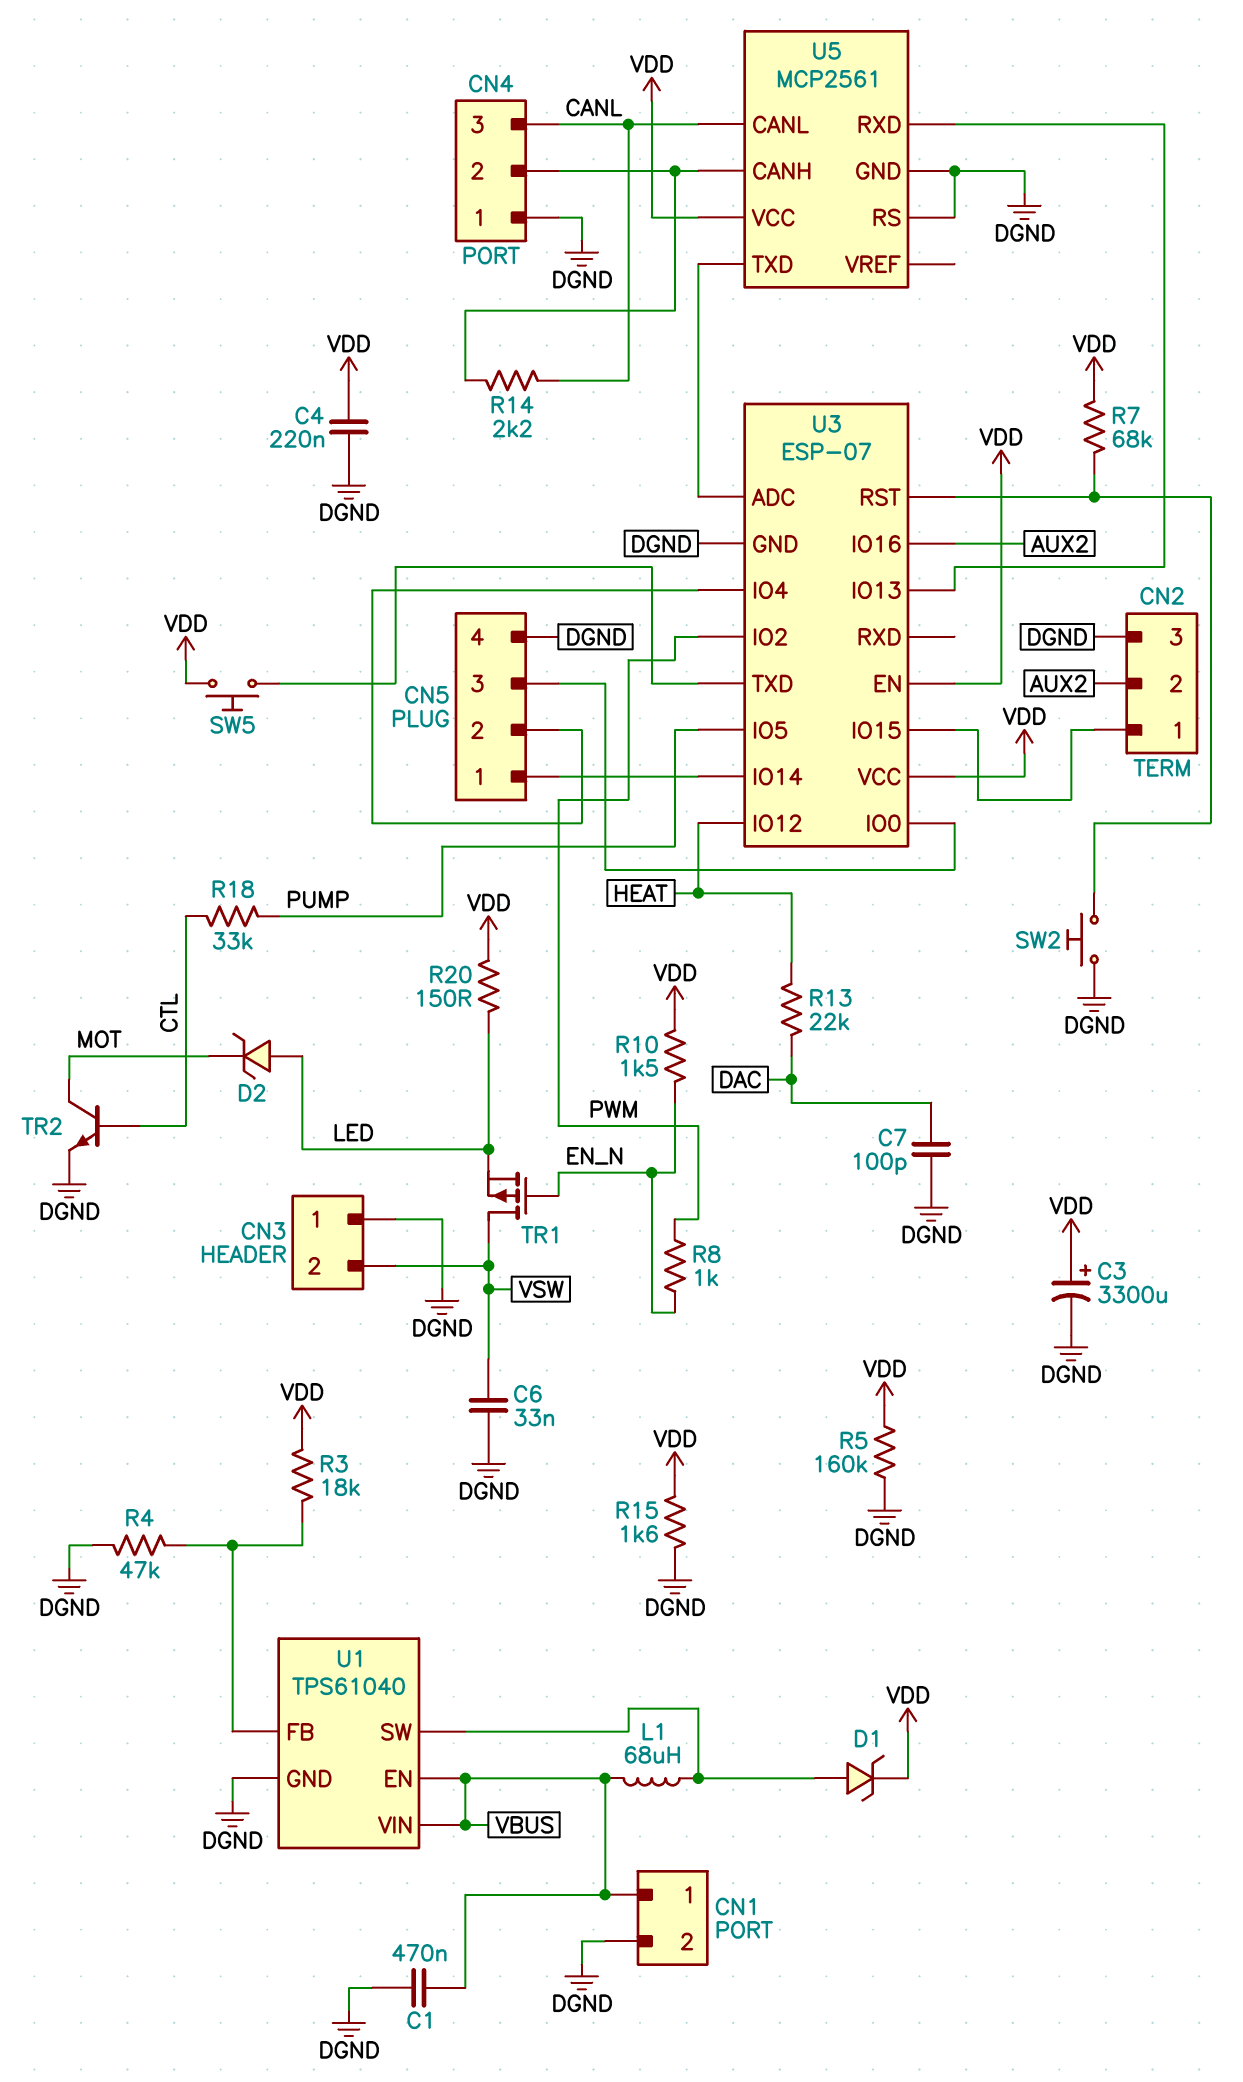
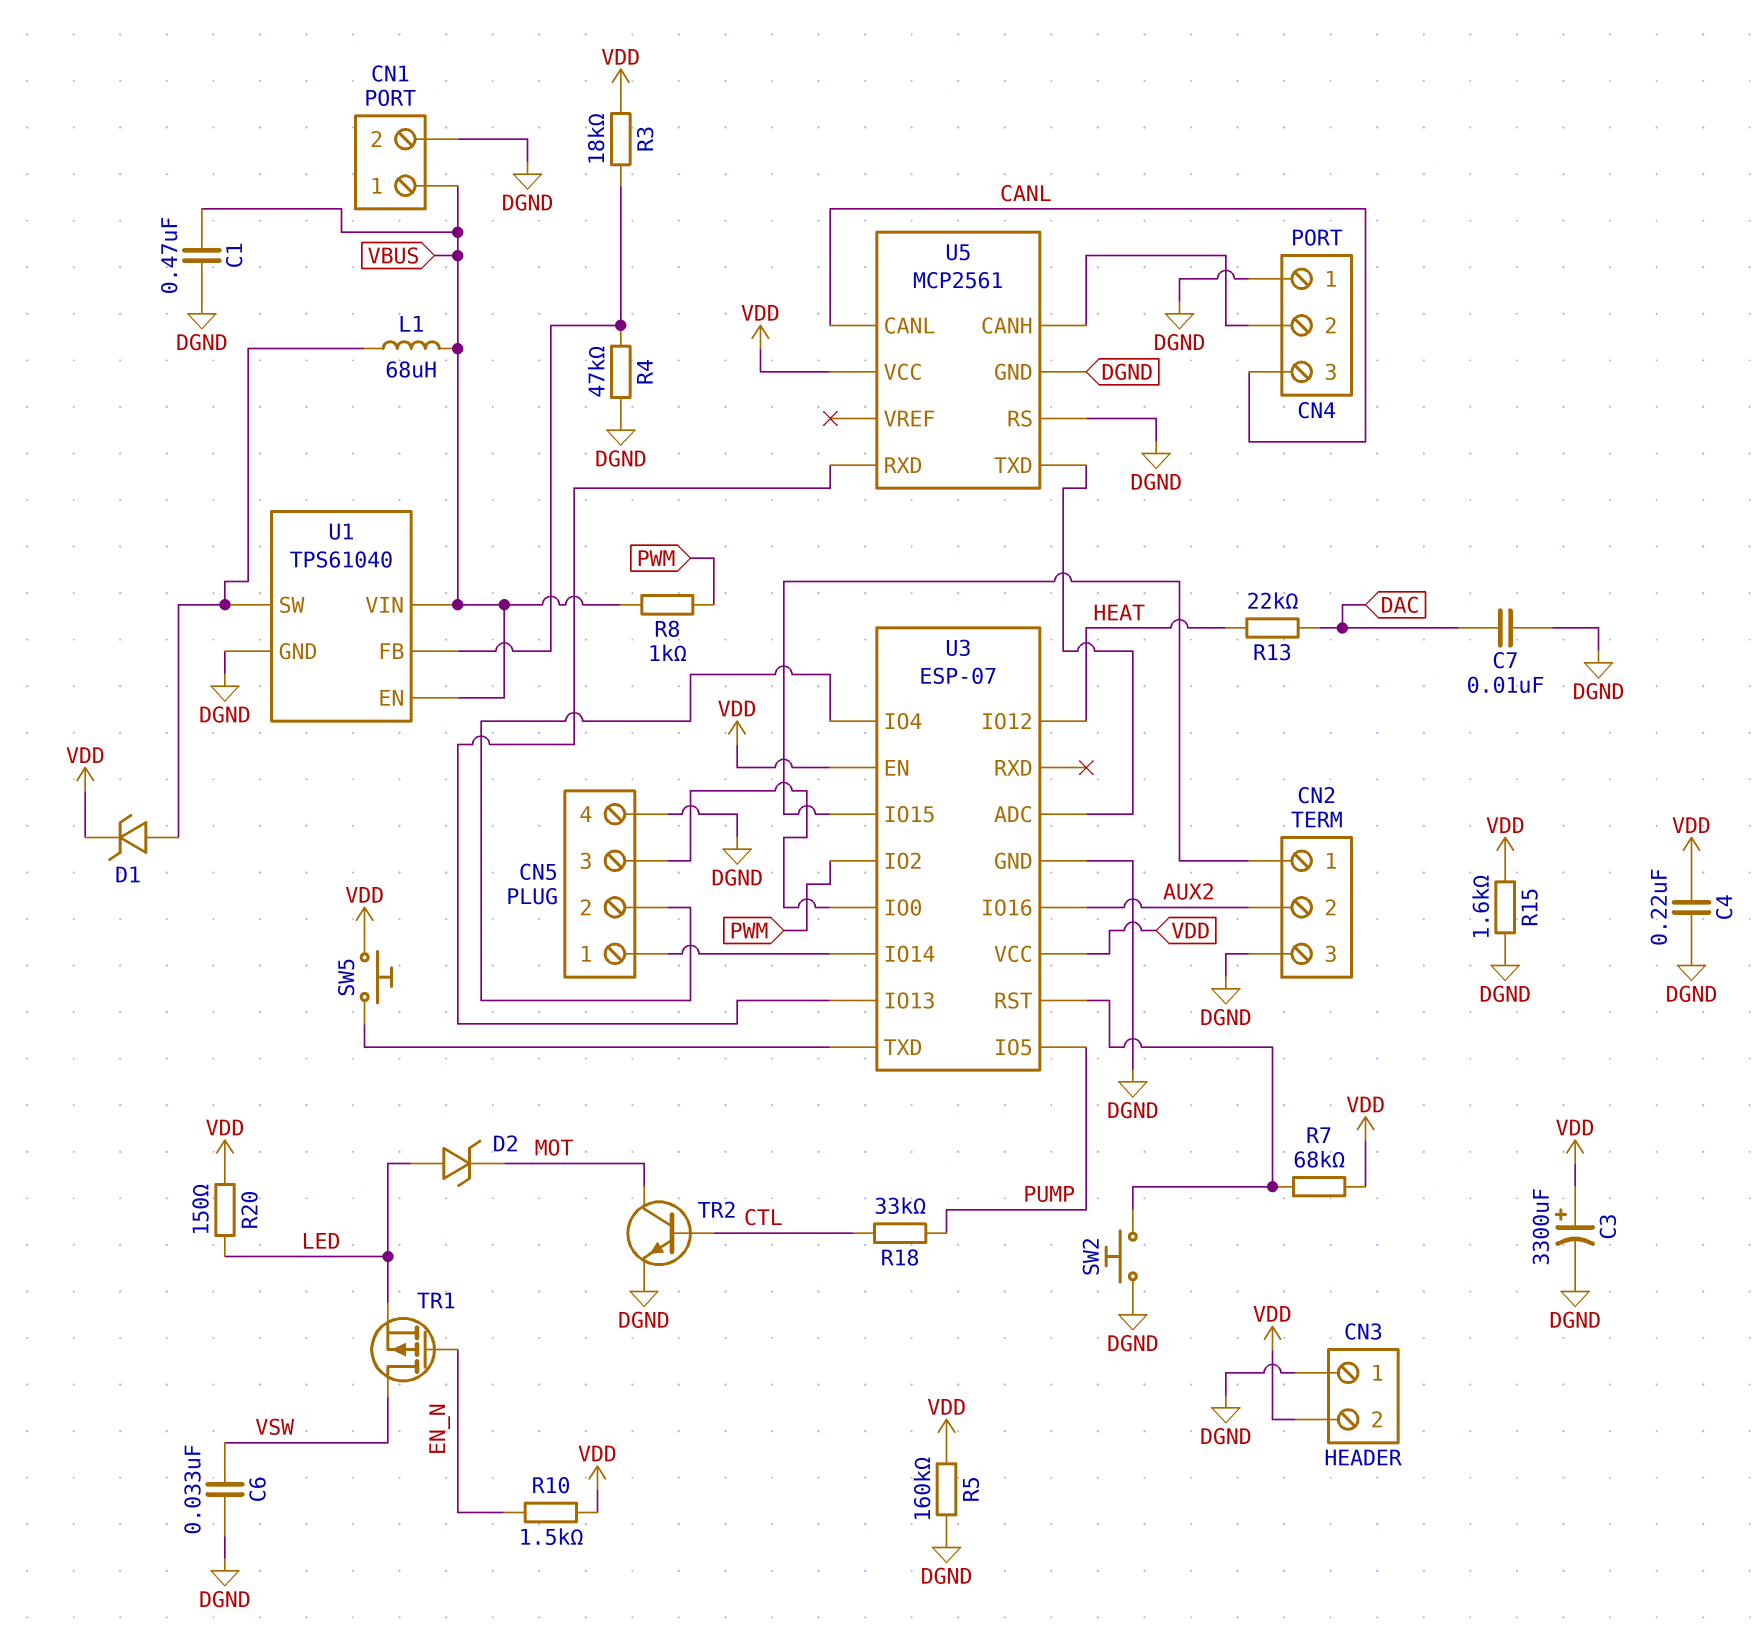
C7: 100pF (DAC, DGND) -> 10nF (DAC, DGND)
CN3 pin 2: VSW -> VDD
R8: 1k (EN_N, PWM) -> 1k (PWM, VBUS)
R14: 2.2k (CANL, CN4/2) -> none

